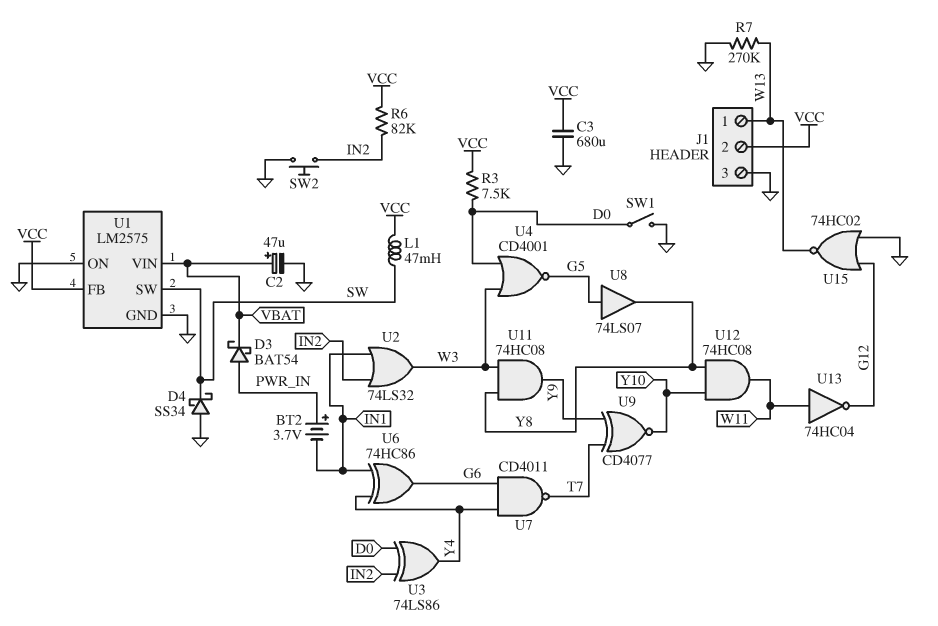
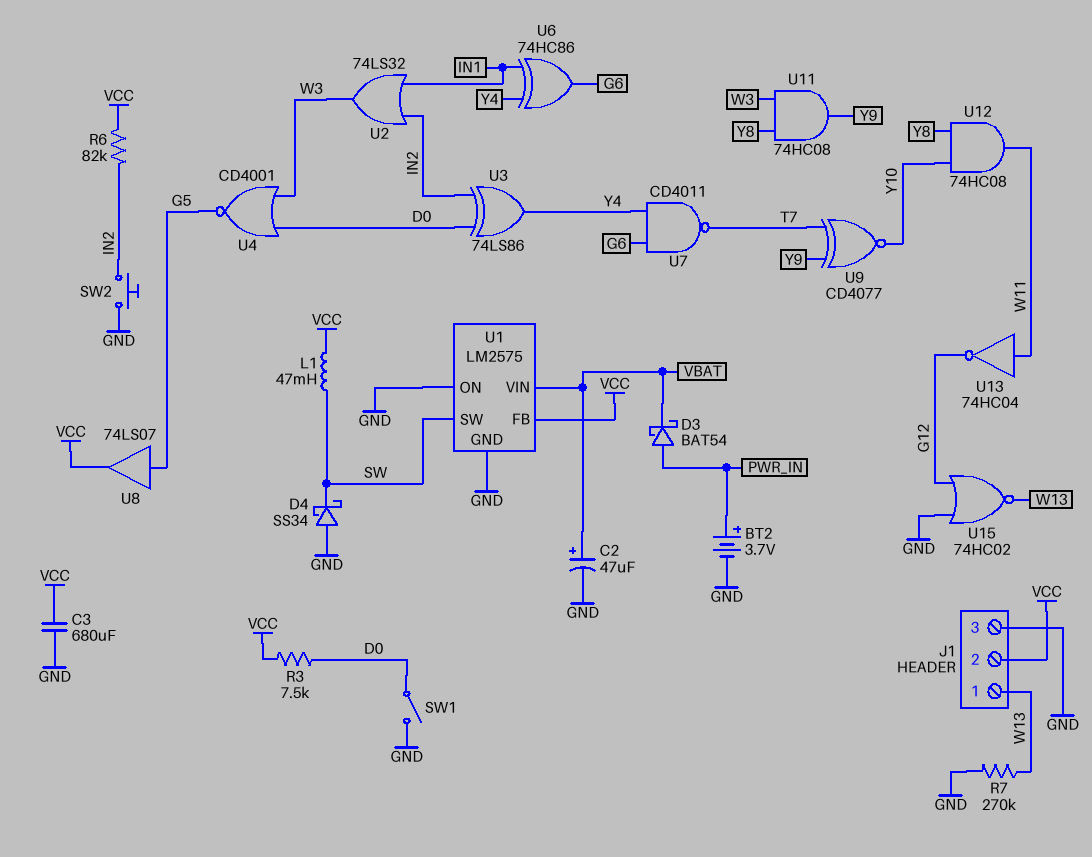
BT2: 3.7V (plus PWR_IN, minus IN1) -> 3.7V (plus PWR_IN, minus GND)
U8: buffer 74LS07 (in G5, out Y8) -> buffer 74LS07 (in G5, out VCC)

